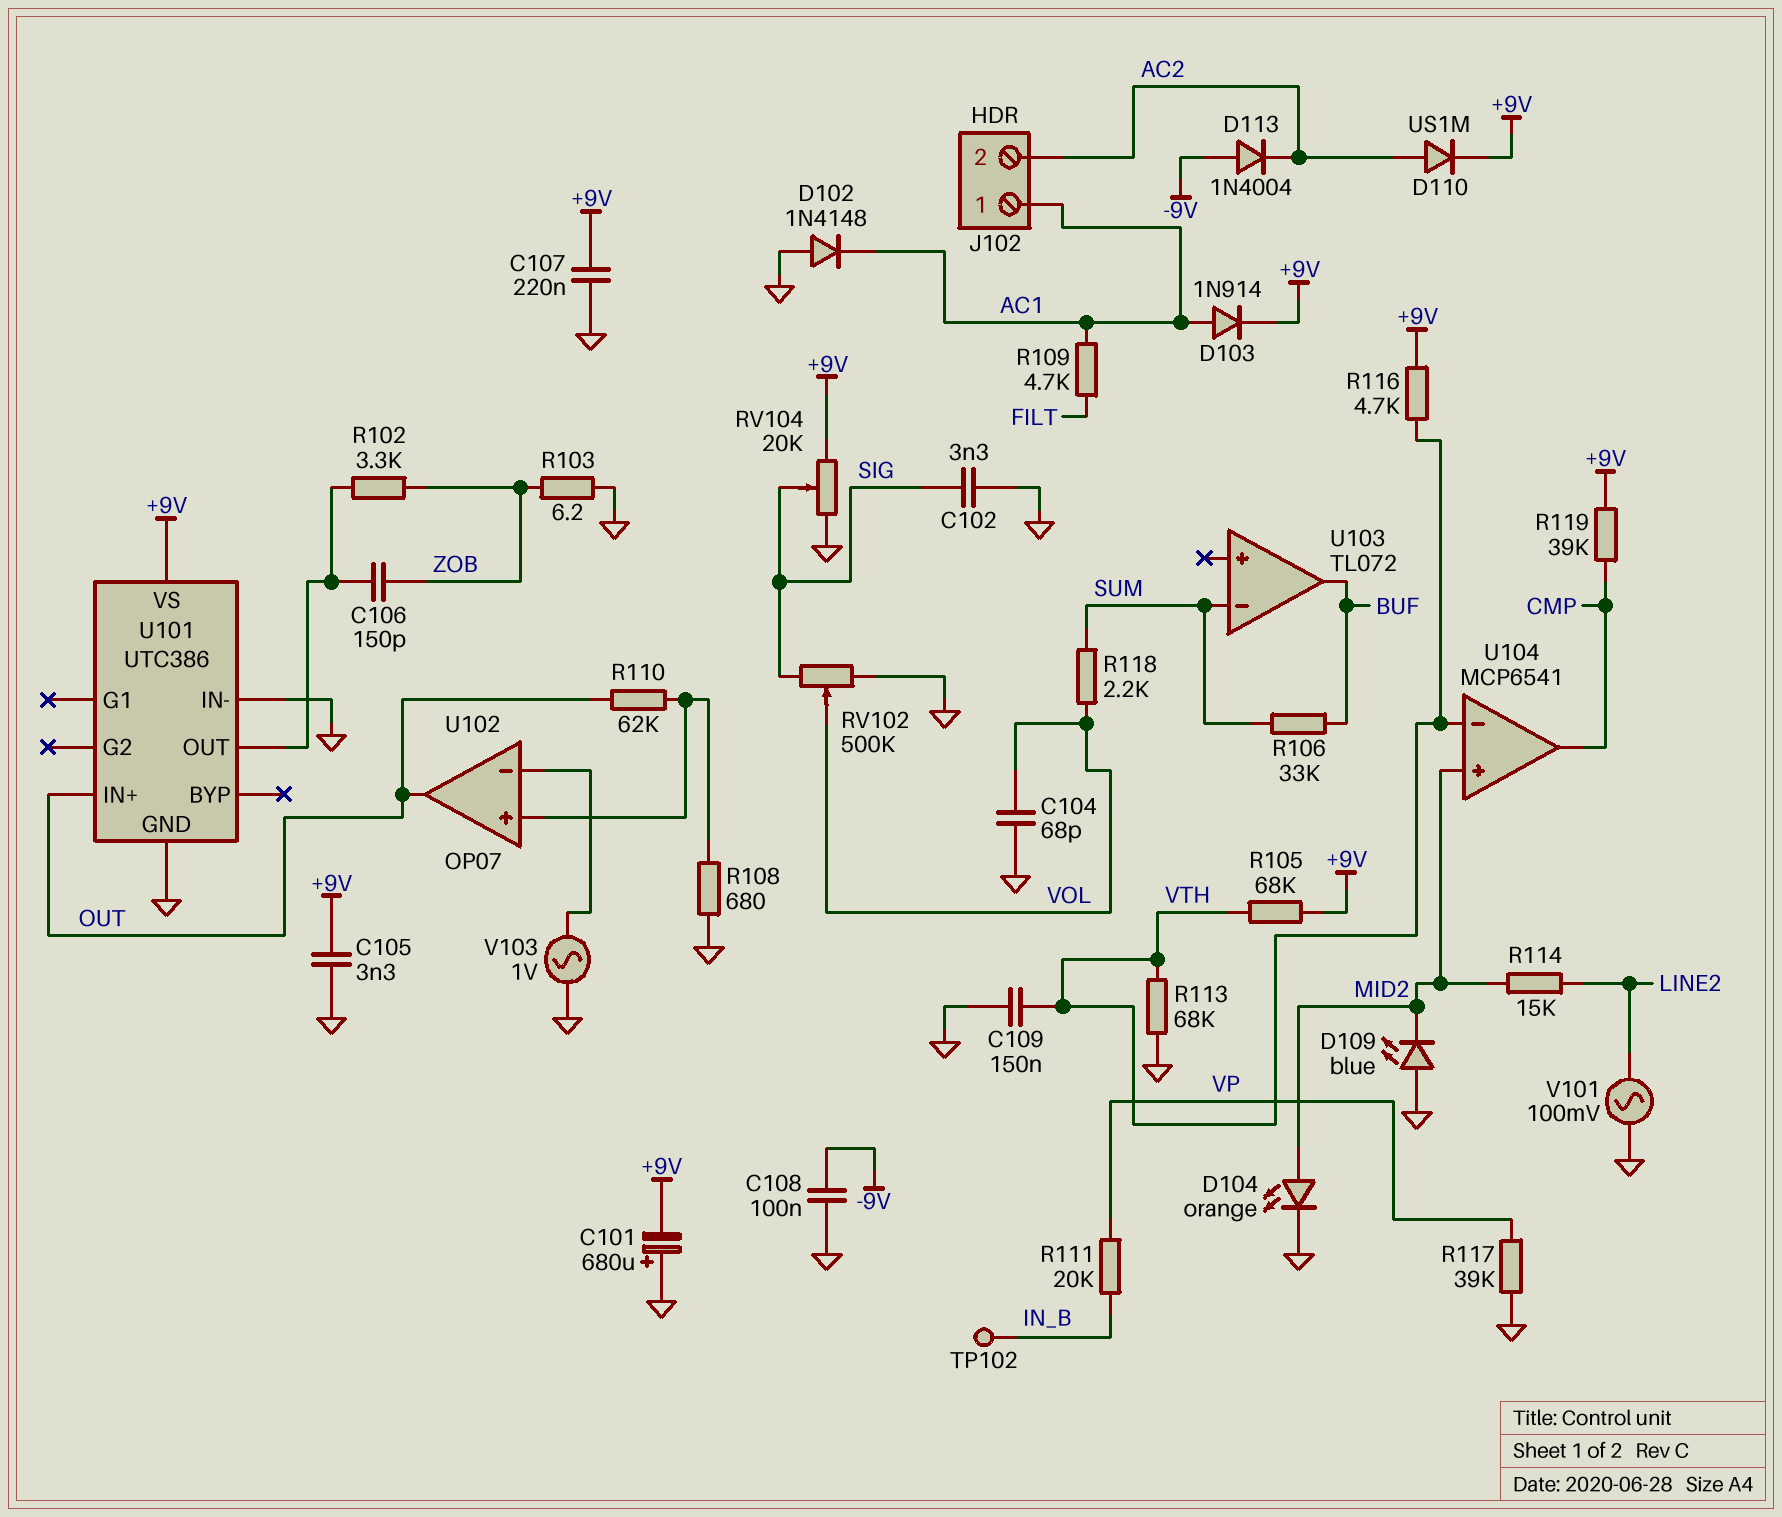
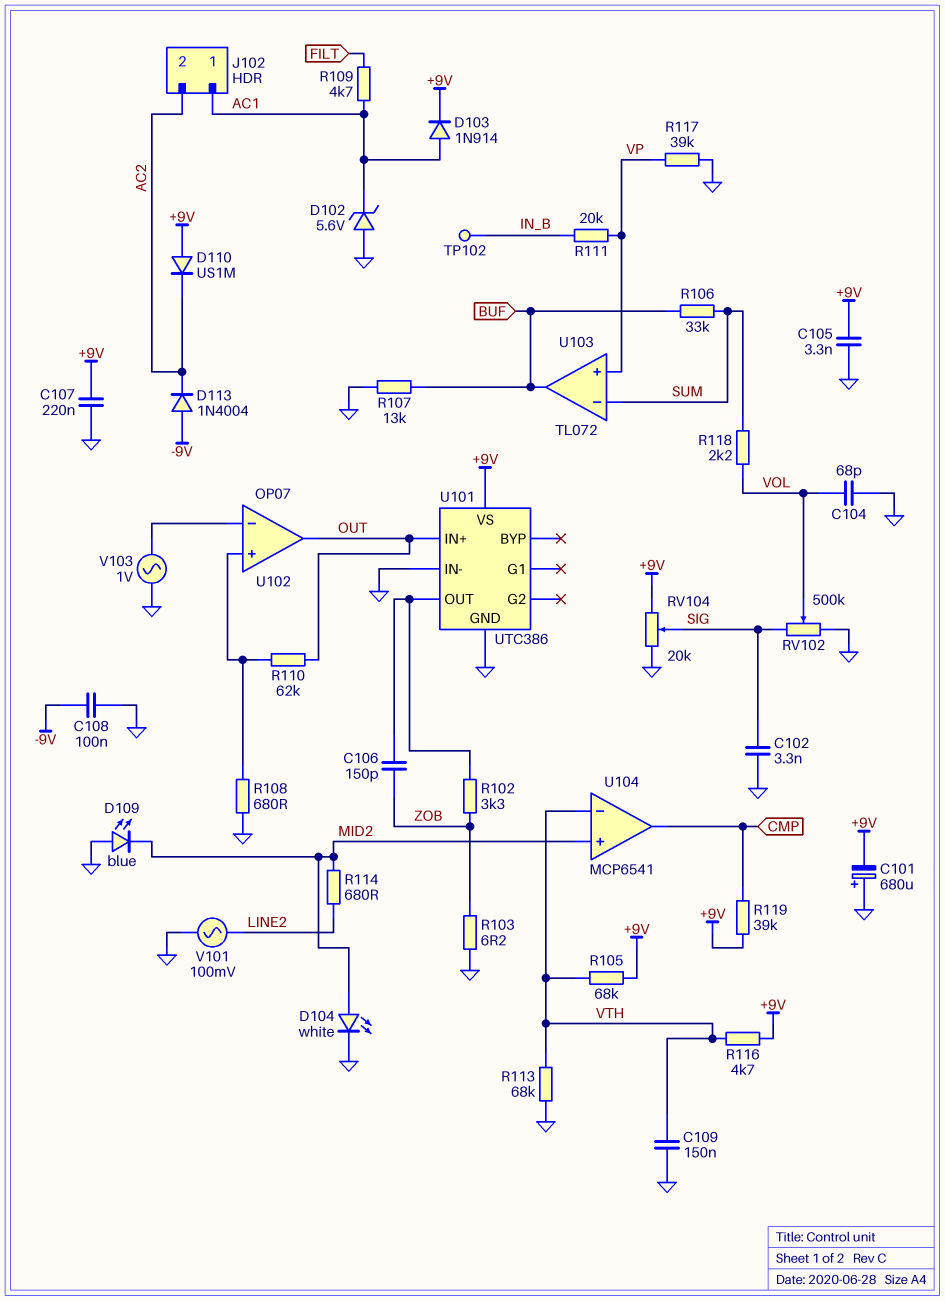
D102: diode 1N4148 (A GND, K AC1) -> zener 5.6V (A GND, K AC1)
D104: LED orange (A MID2, K GND) -> LED white (A MID2, K GND)
D110: diode US1M (A AC2, K +9V) -> diode US1M (A +9V, K AC2)
R107: none -> 13k (BUF, GND)
R114: 15k (LINE2, MID2) -> 680 (LINE2, MID2)
U103 pin in+: none -> VP

